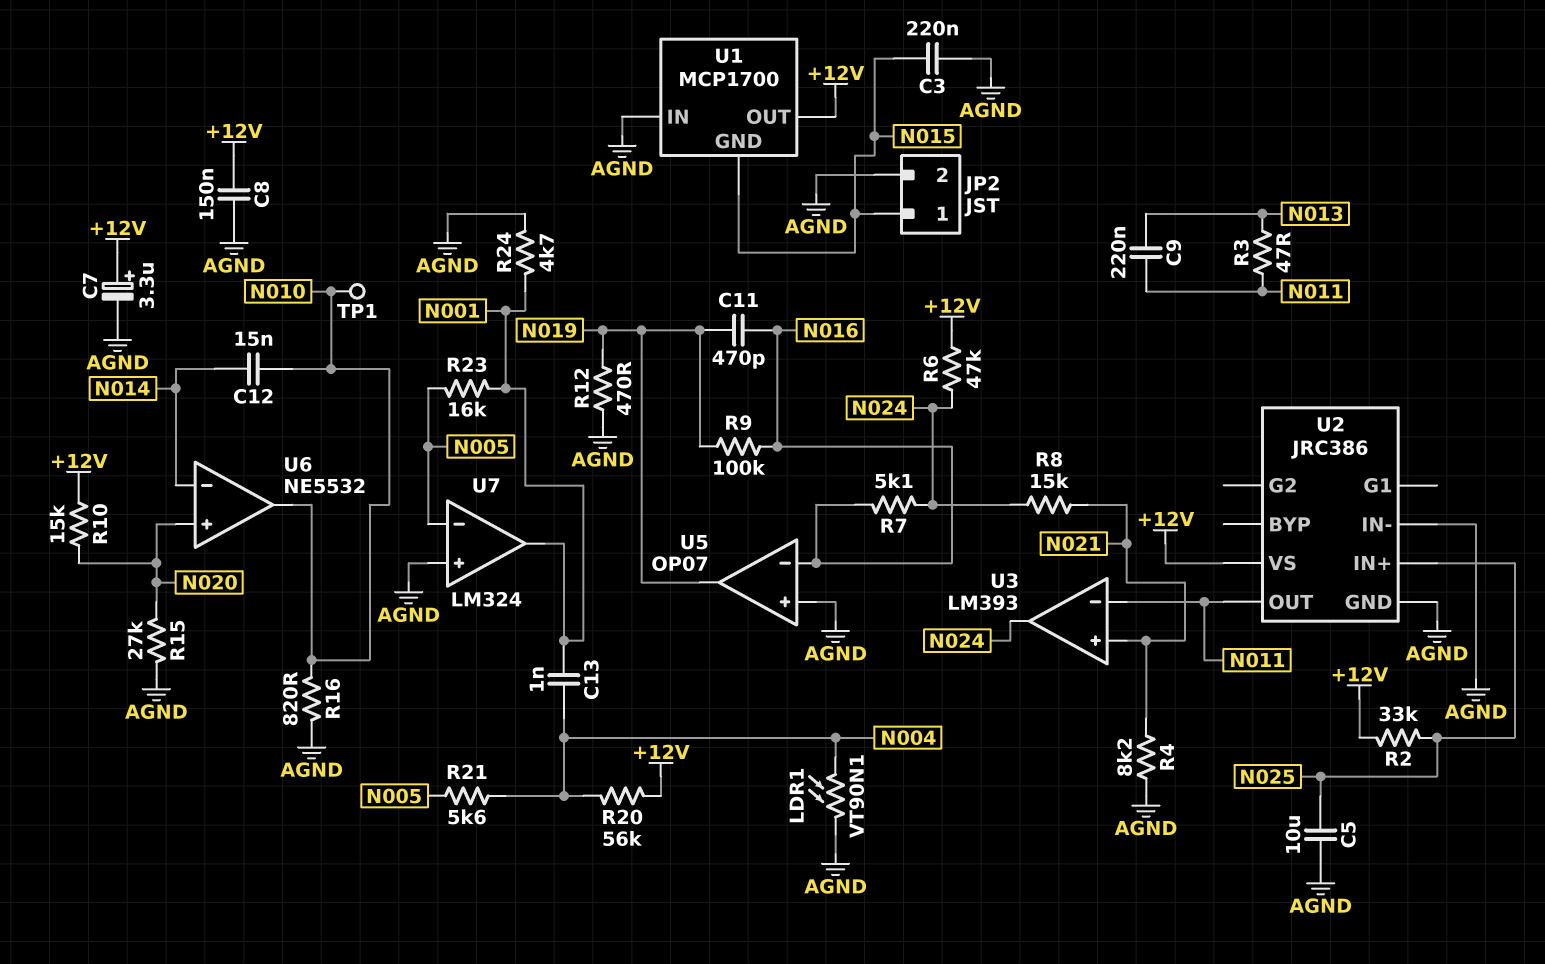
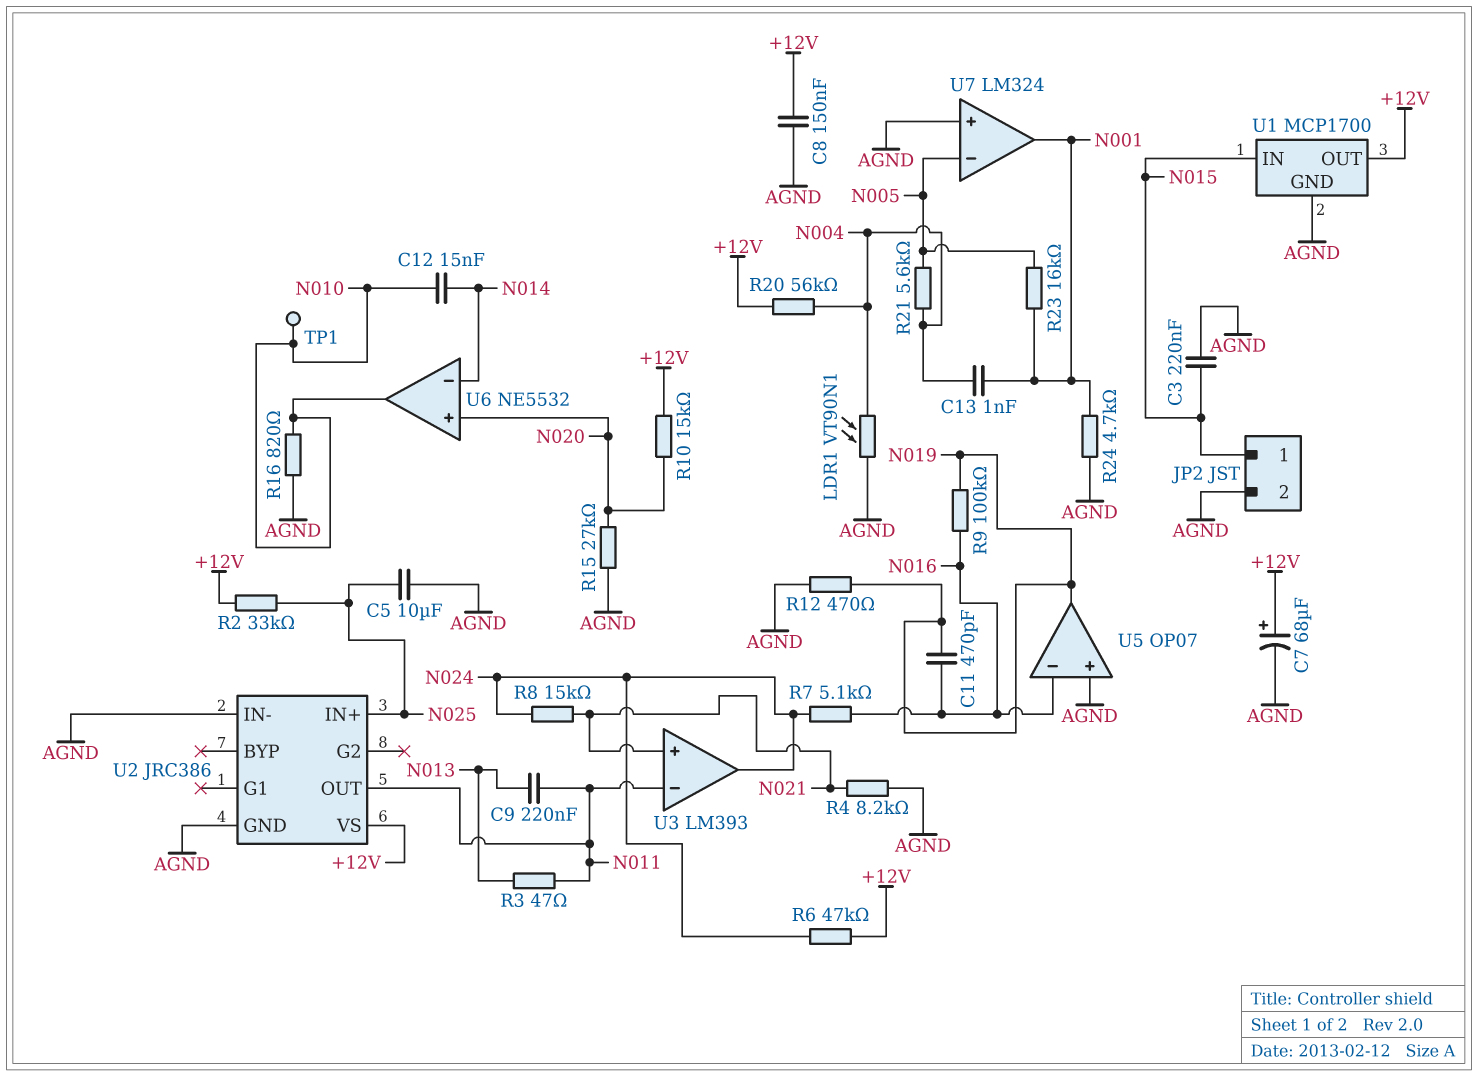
C7: 3.3uF (plus +12V, minus AGND) -> 68uF (plus +12V, minus AGND)
U1 pin GND: N015 -> AGND
U1 pin IN: AGND -> N015

